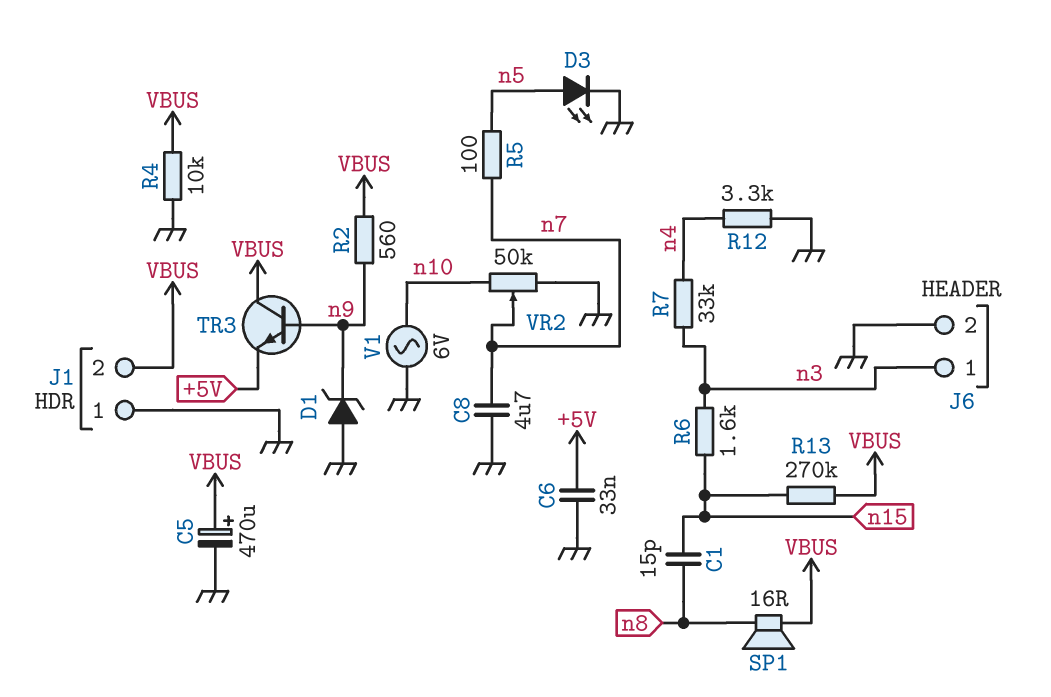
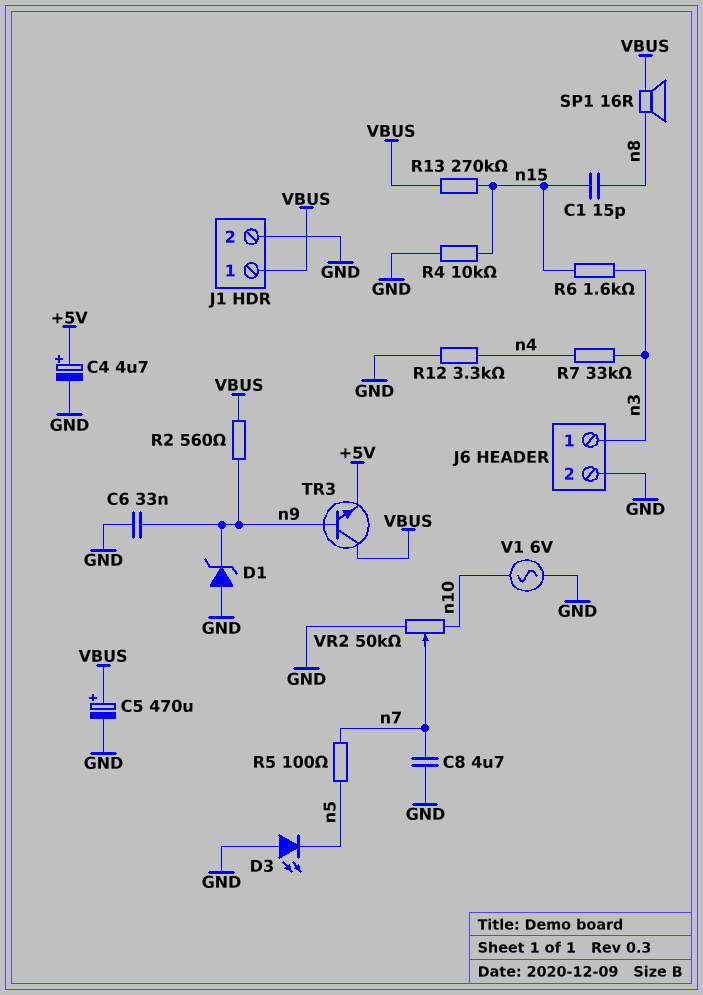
C4: none -> 4.7uF (plus +5V, minus GND)
C6: 33nF (+5V, GND) -> 33nF (GND, n9)
D3: LED (A n5, K GND) -> LED (A GND, K n5)
J1 pin 1: GND -> VBUS
J1 pin 2: VBUS -> GND
R4: 10k (GND, VBUS) -> 10k (GND, n15)

